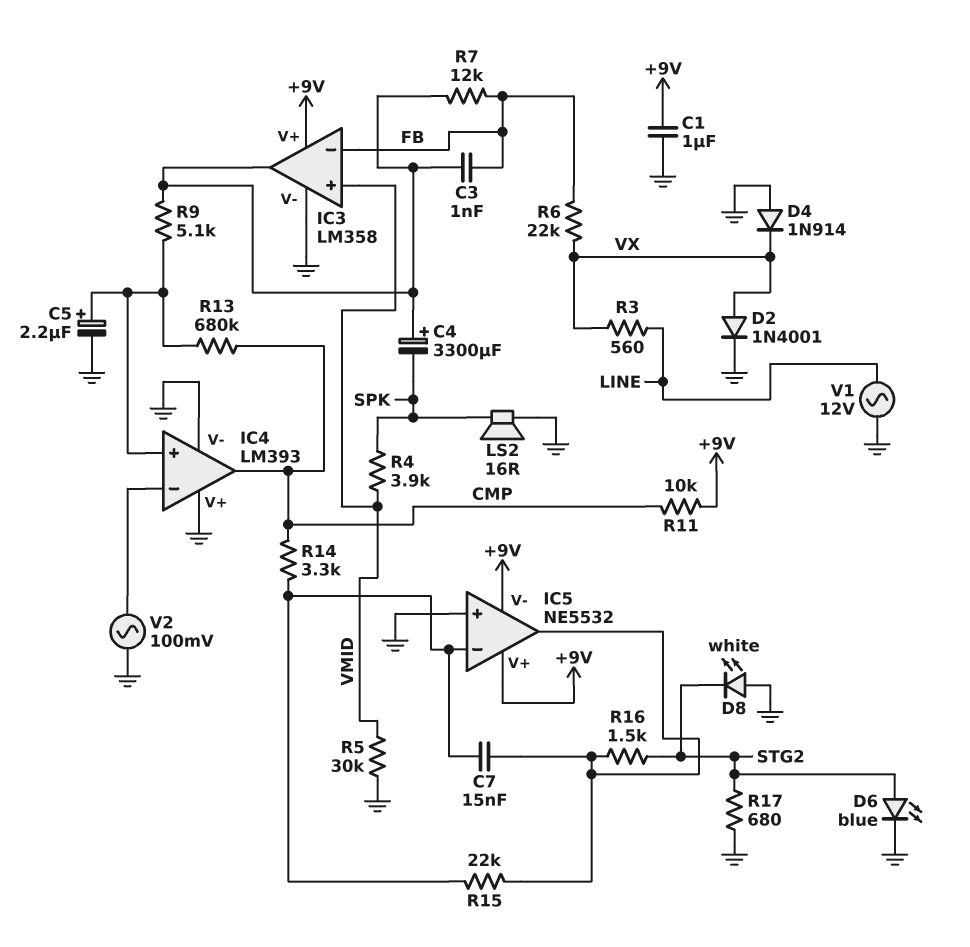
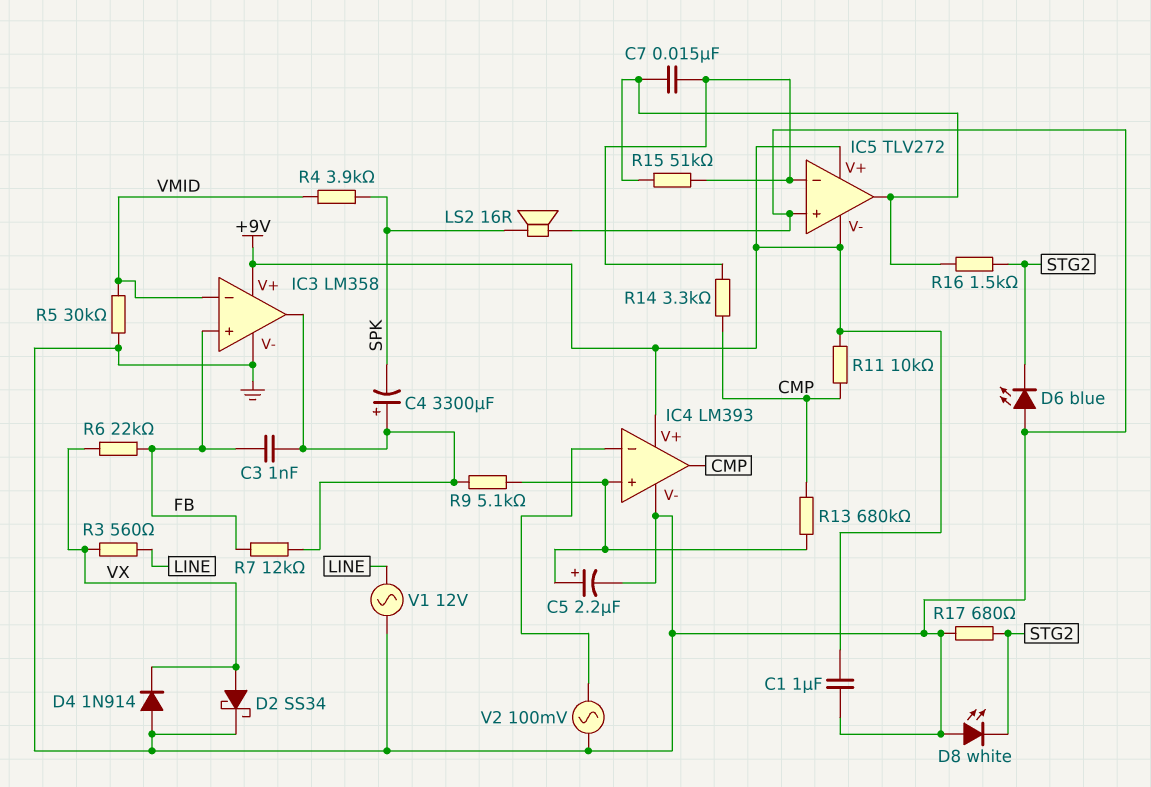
D2: diode 1N4001 (A VX, K GND) -> schottky SS34 (A VX, K GND)
D6: LED blue (A STG2, K GND) -> LED blue (A GND, K STG2)
IC3 pin in+: VMID -> FB
IC3 pin in-: FB -> VMID
IC4 pin V+: GND -> +9V
IC5: NE5532 -> TLV272
R15: 22k (IC5/in-, IC5/out) -> 51k (IC5/in-, IC5/out)

